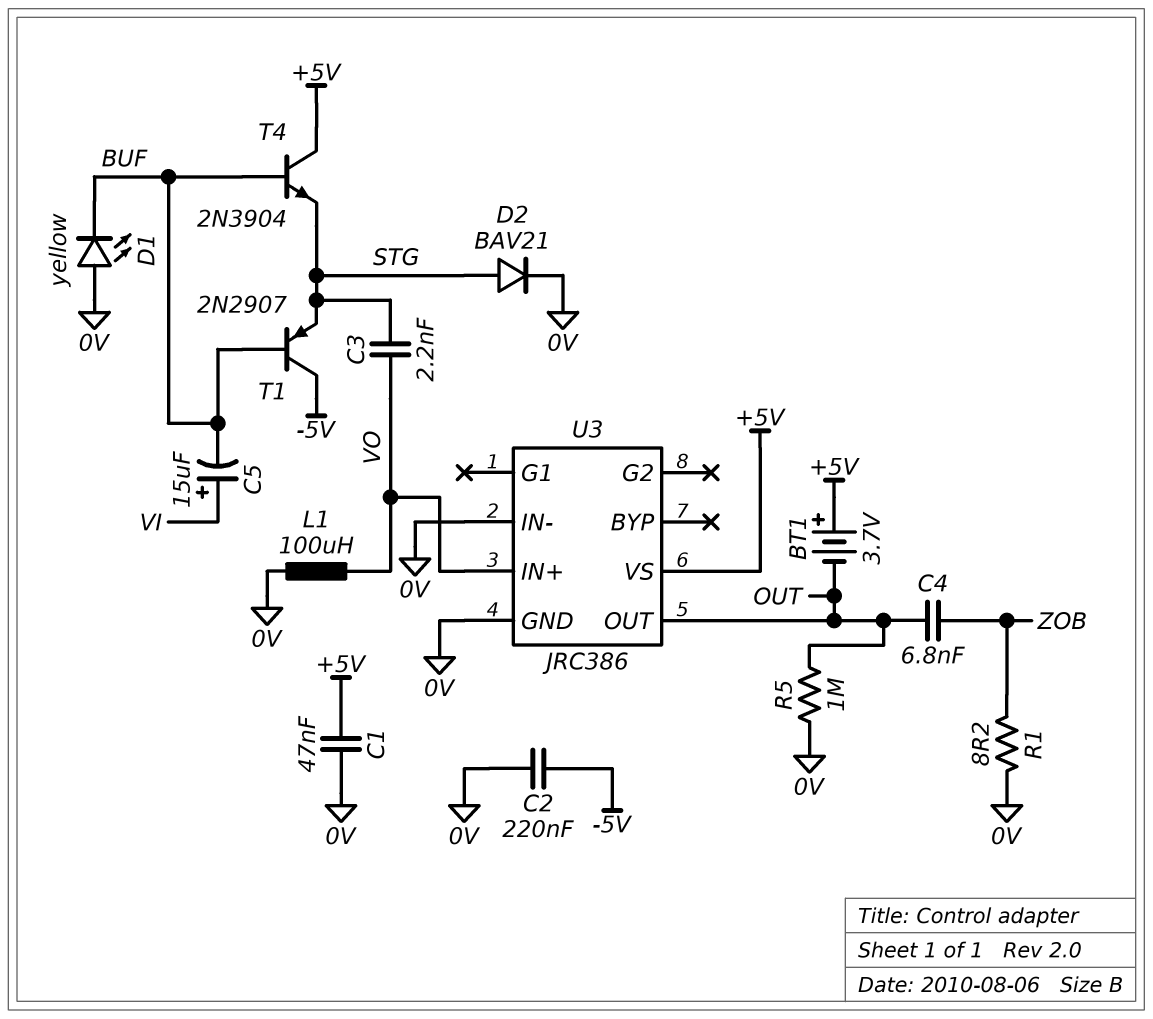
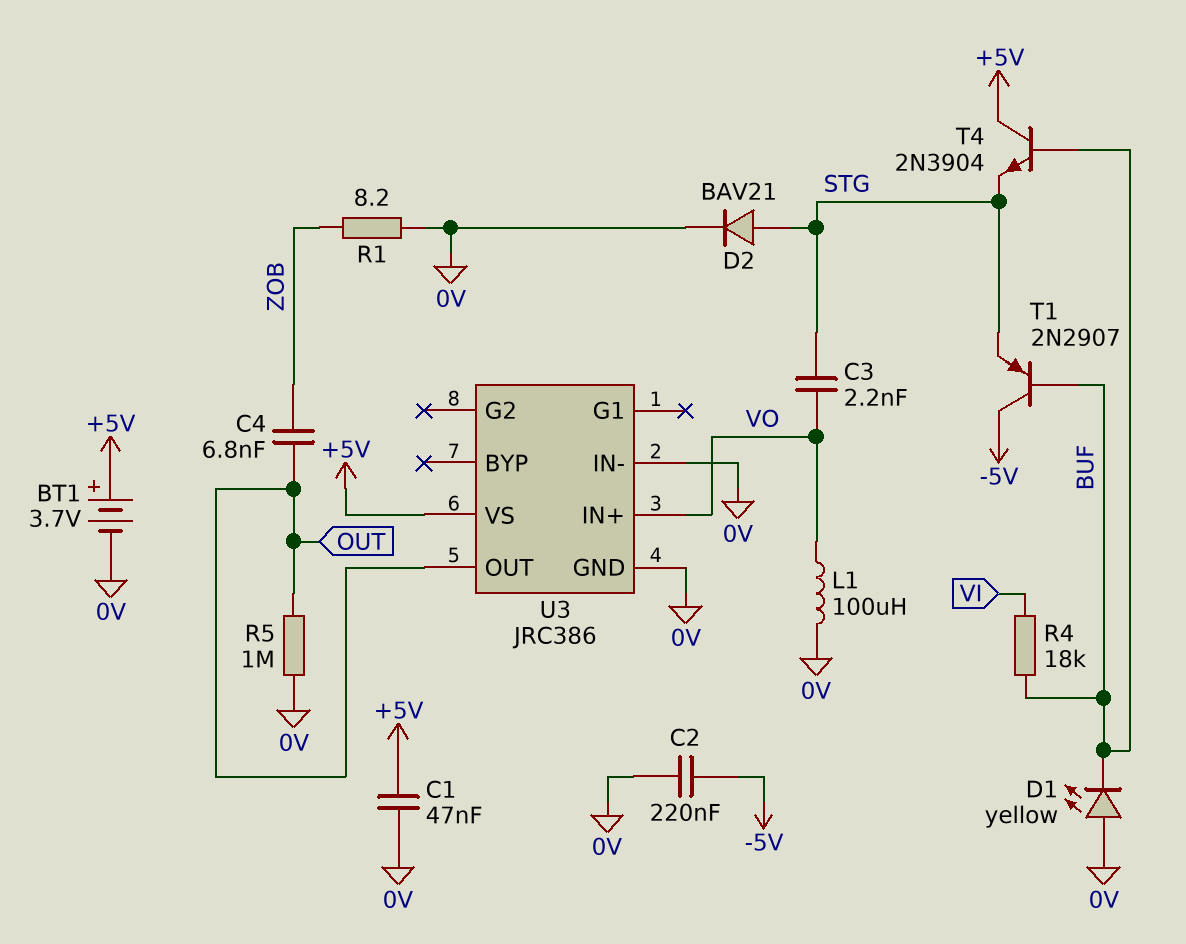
BT1: 3.7V (plus +5V, minus OUT) -> 3.7V (plus +5V, minus 0V)
C5: 15uF (plus VI, minus BUF) -> none
R4: none -> 18k (BUF, VI)

